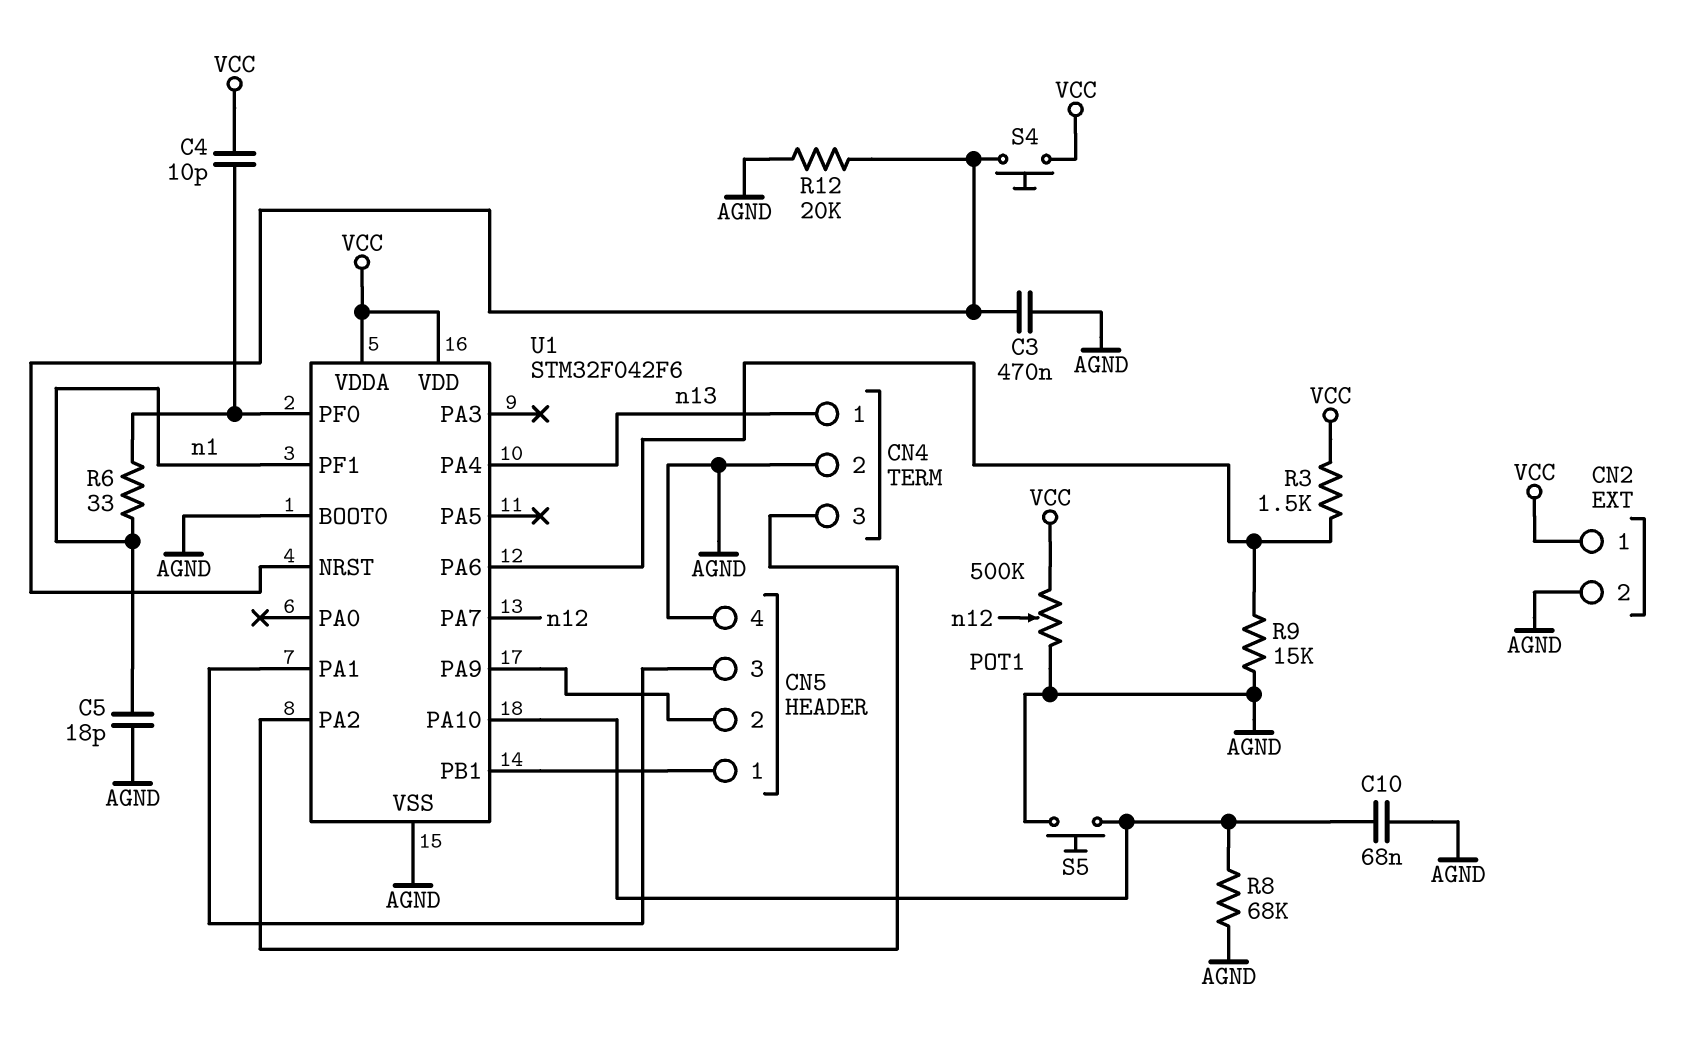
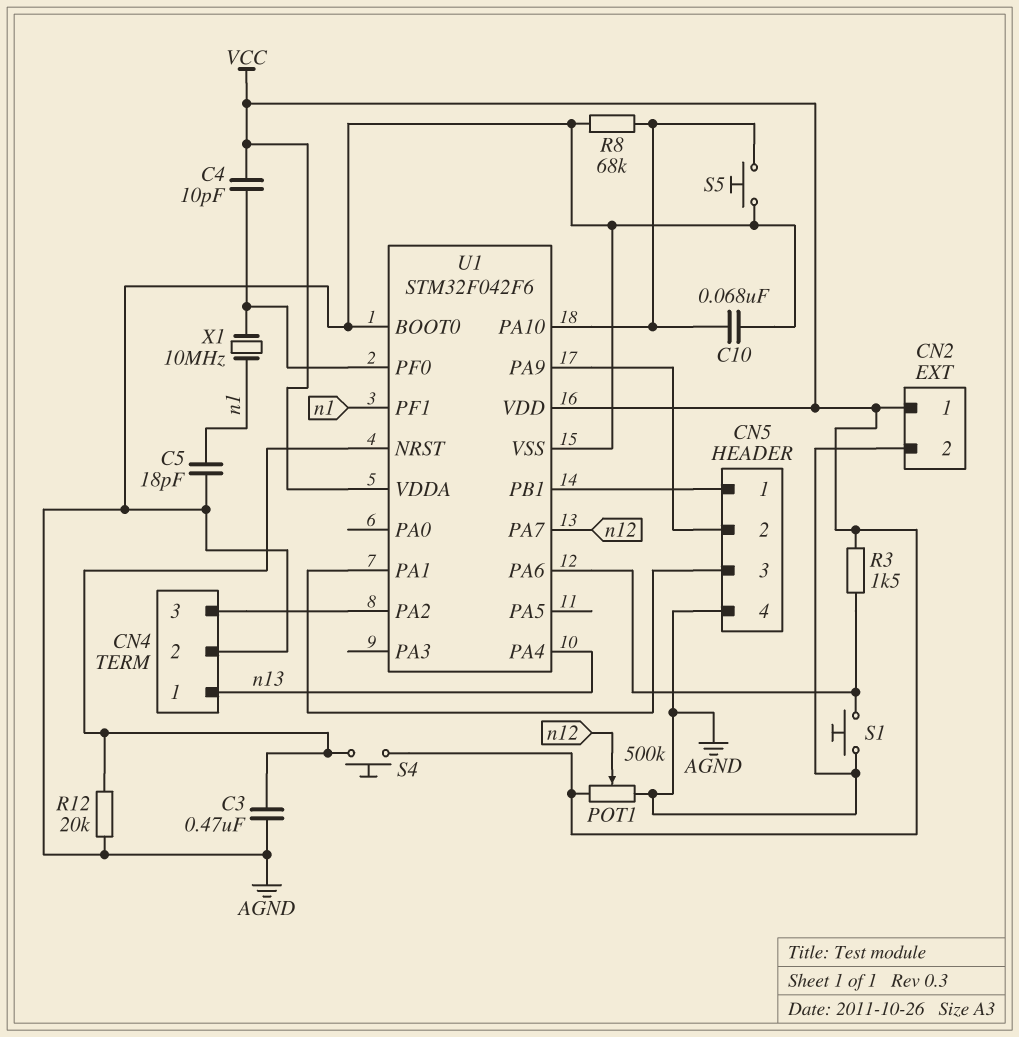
R6: 33 (U1/PF0, n1) -> none
R9: 15k (AGND, U1/PA6) -> none
S1: none -> button (AGND, U1/PA6)
X1: none -> 10MHz (U1/PF0, n1)

